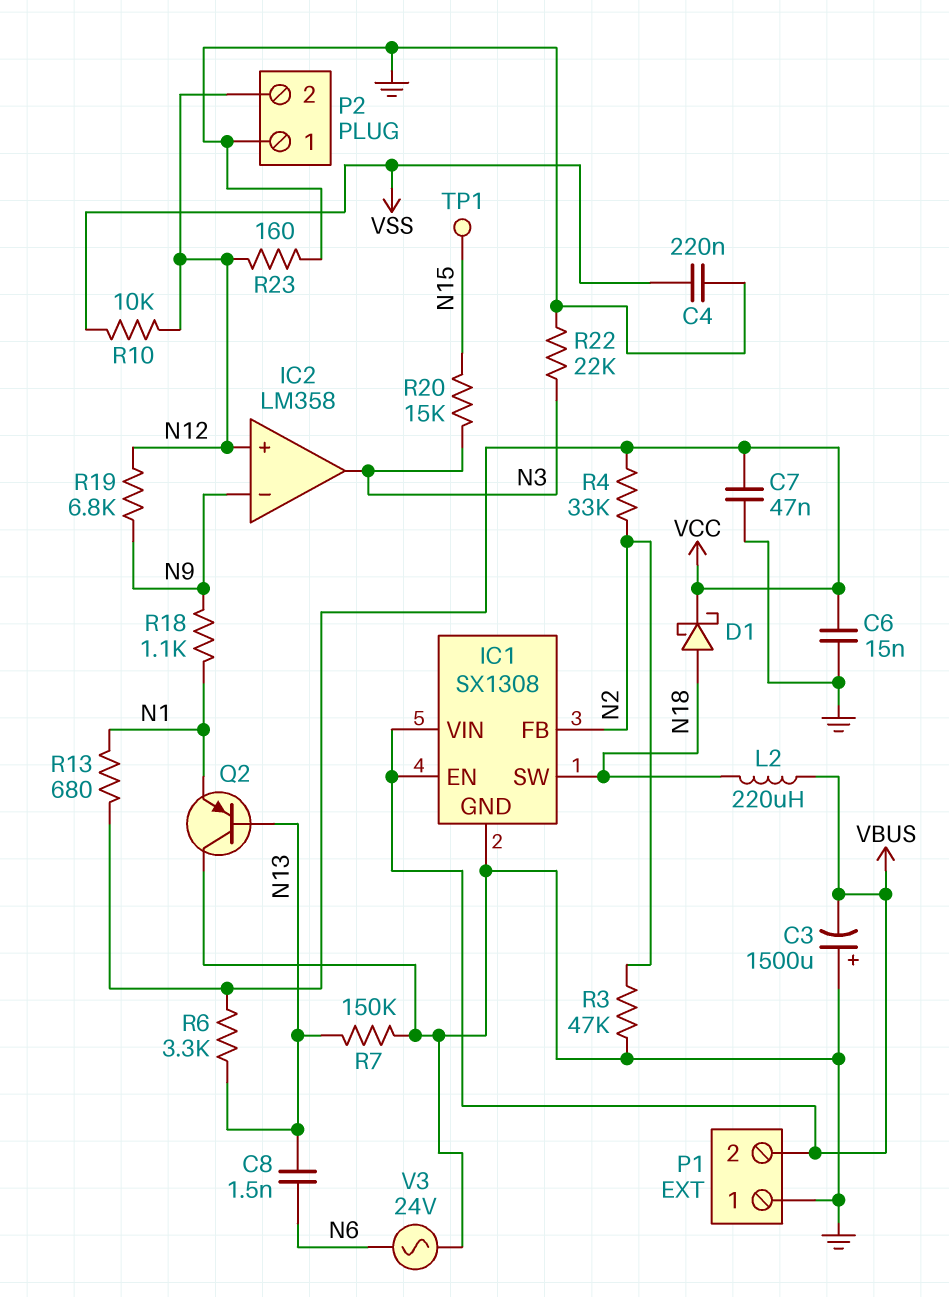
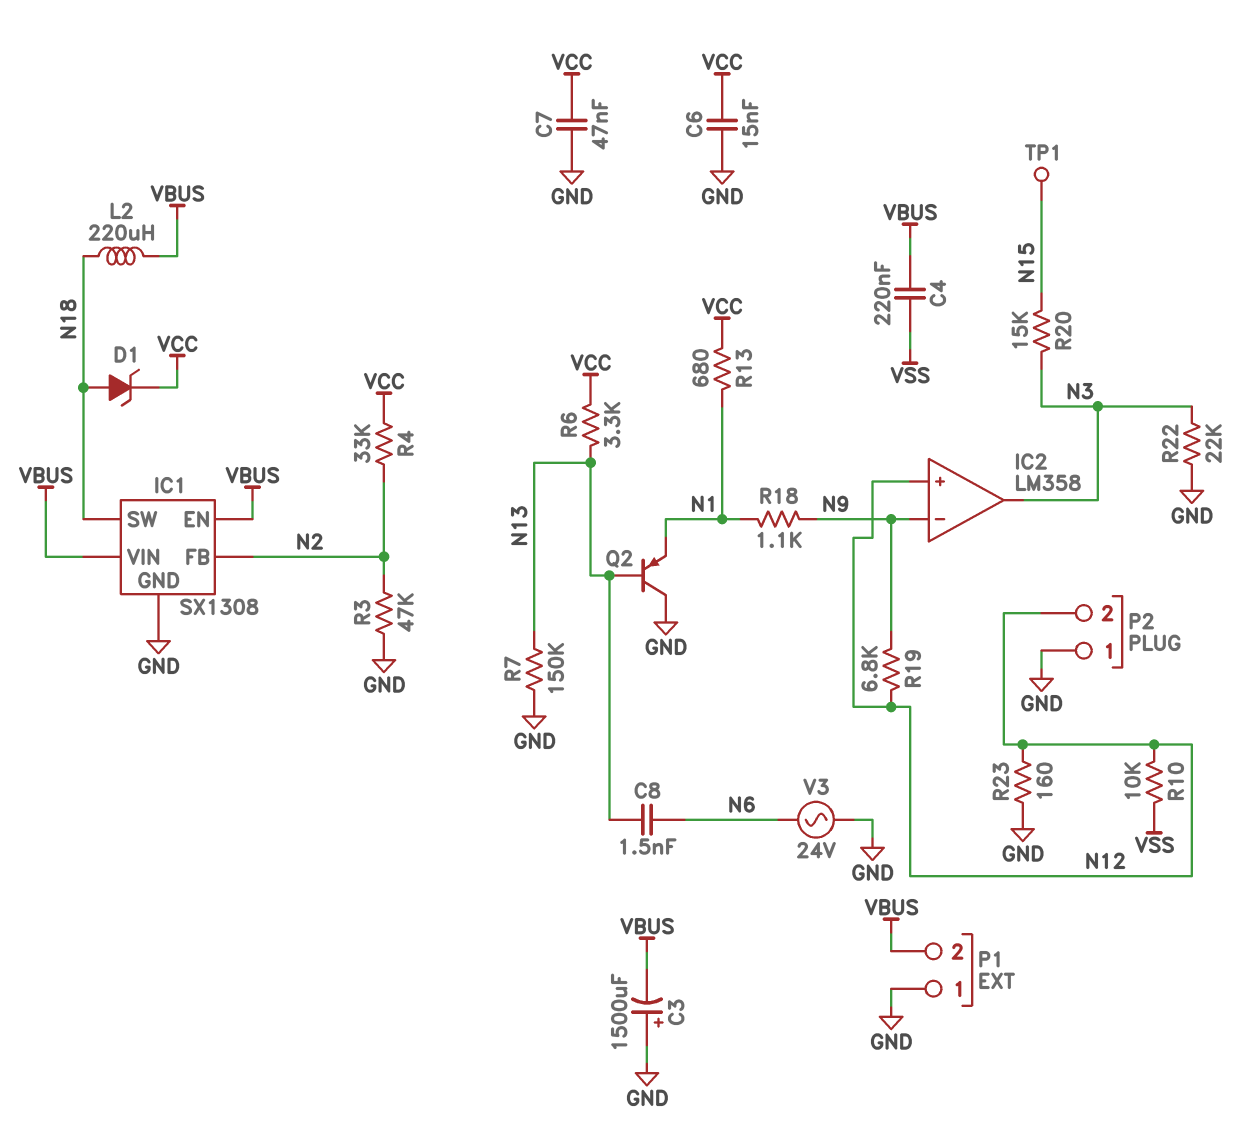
C4: 220nF (GND, VSS) -> 220nF (VBUS, VSS)
D1: schottky (A N18, K VCC) -> zener (A N18, K VCC)

